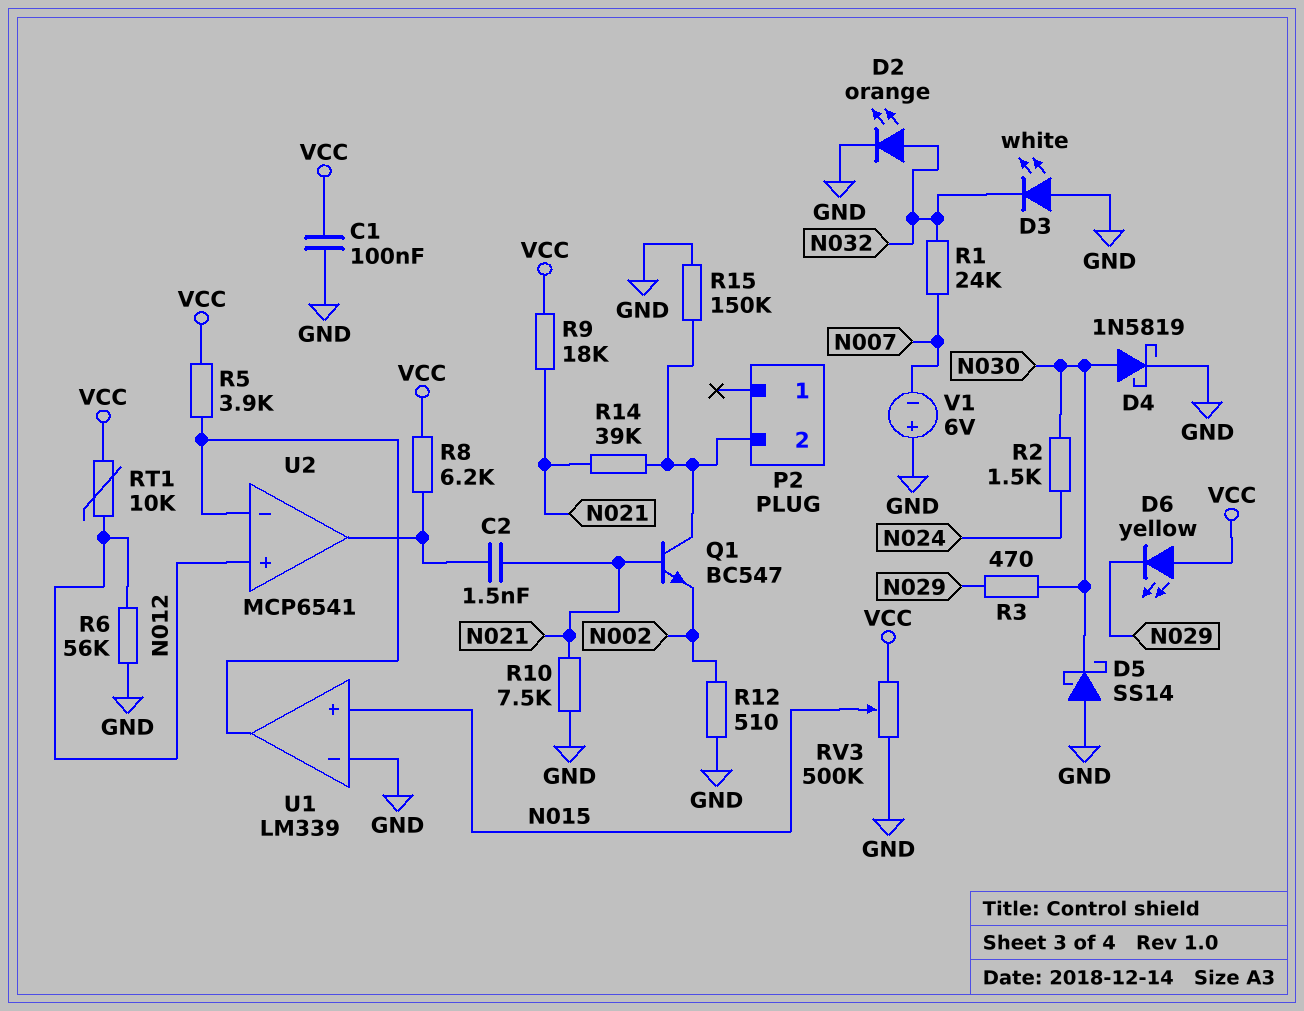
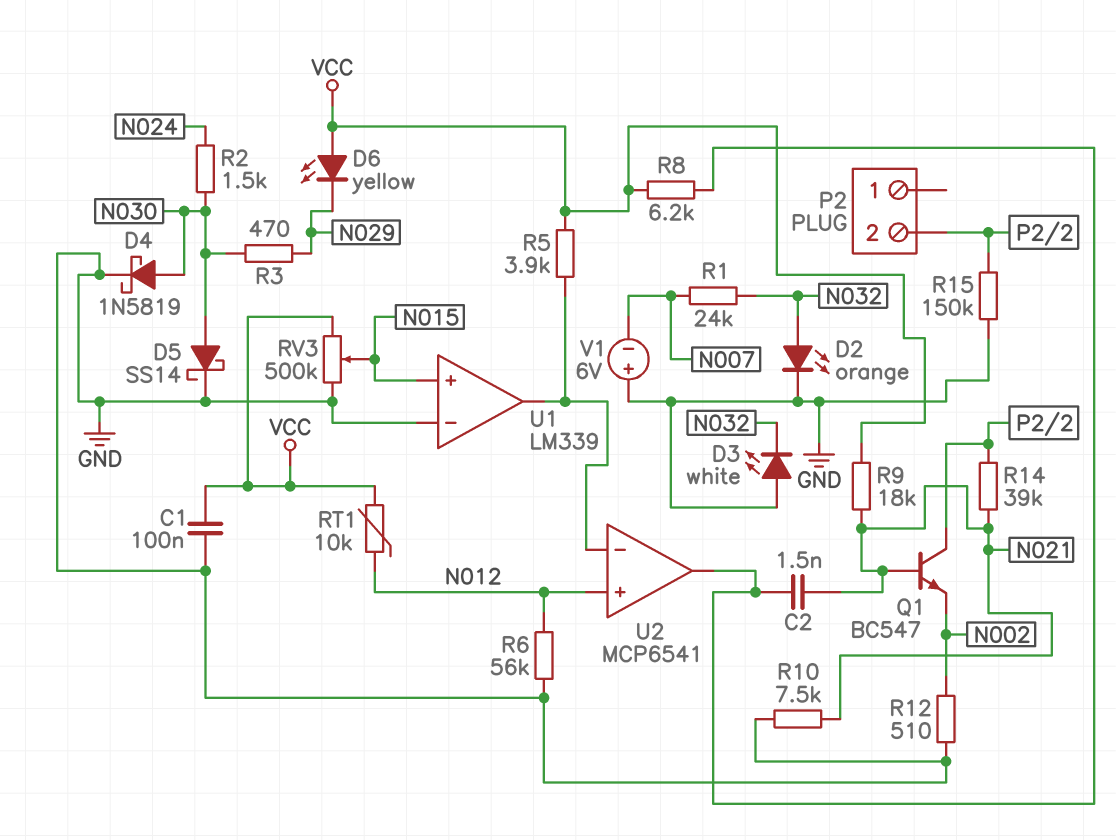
D5: schottky SS14 (A GND, K N030) -> schottky SS14 (A N030, K GND)

